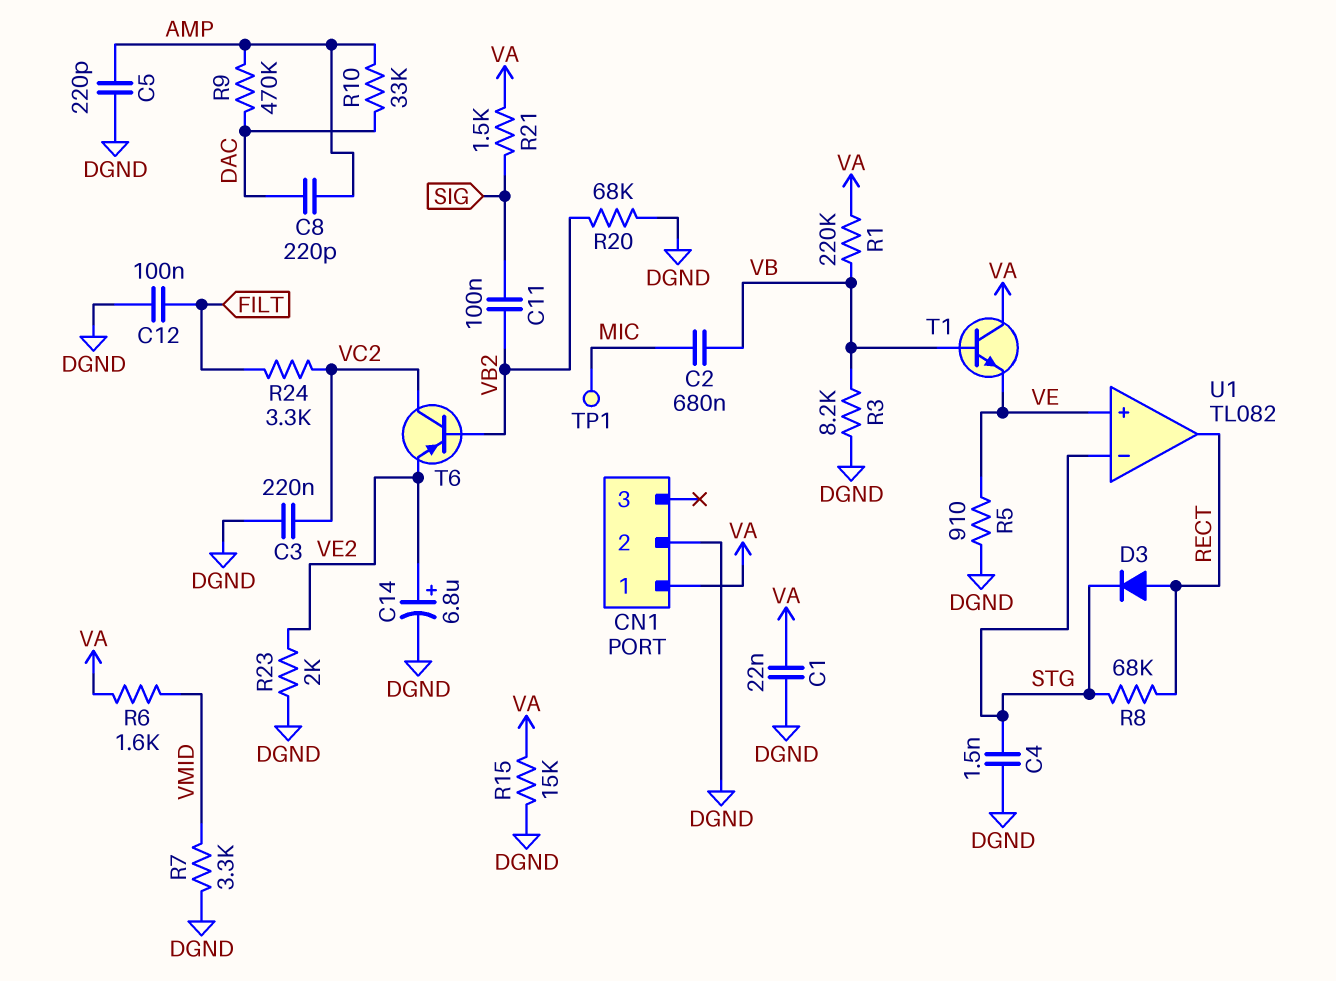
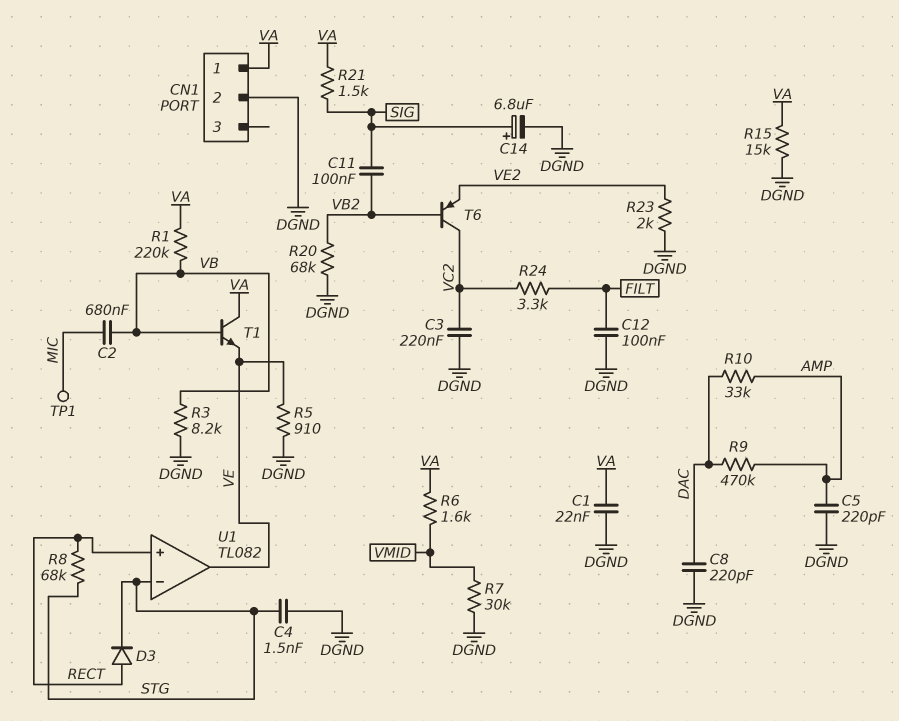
C8: 220pF (AMP, DAC) -> 220pF (DAC, DGND)
C14: 6.8uF (plus VE2, minus DGND) -> 6.8uF (plus SIG, minus DGND)
R7: 3.3k (DGND, VMID) -> 30k (DGND, VMID)
U1 pin in+: VE -> RECT
U1 pin out: RECT -> VE

